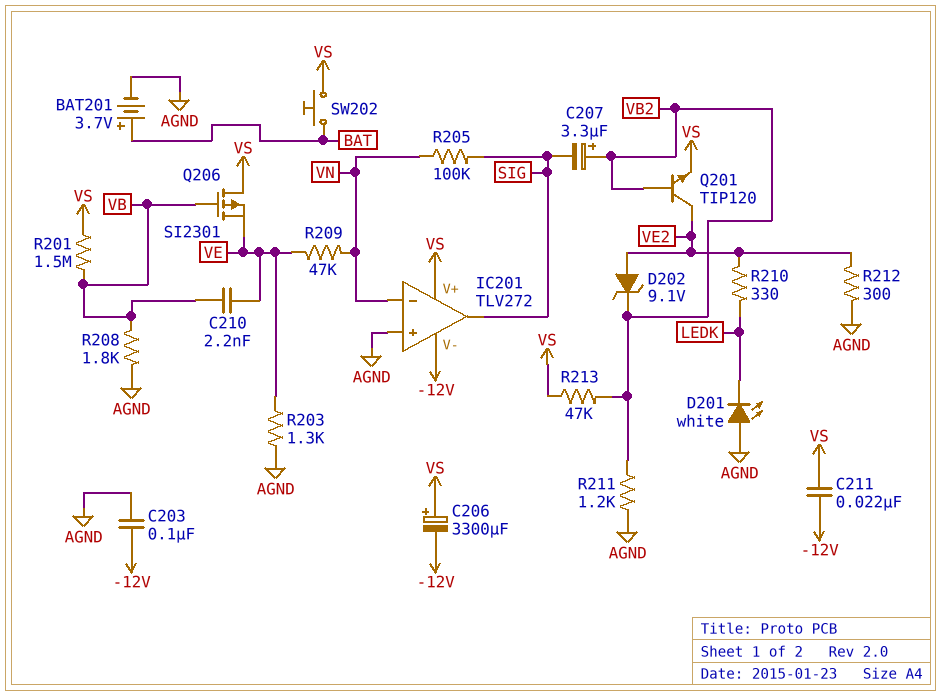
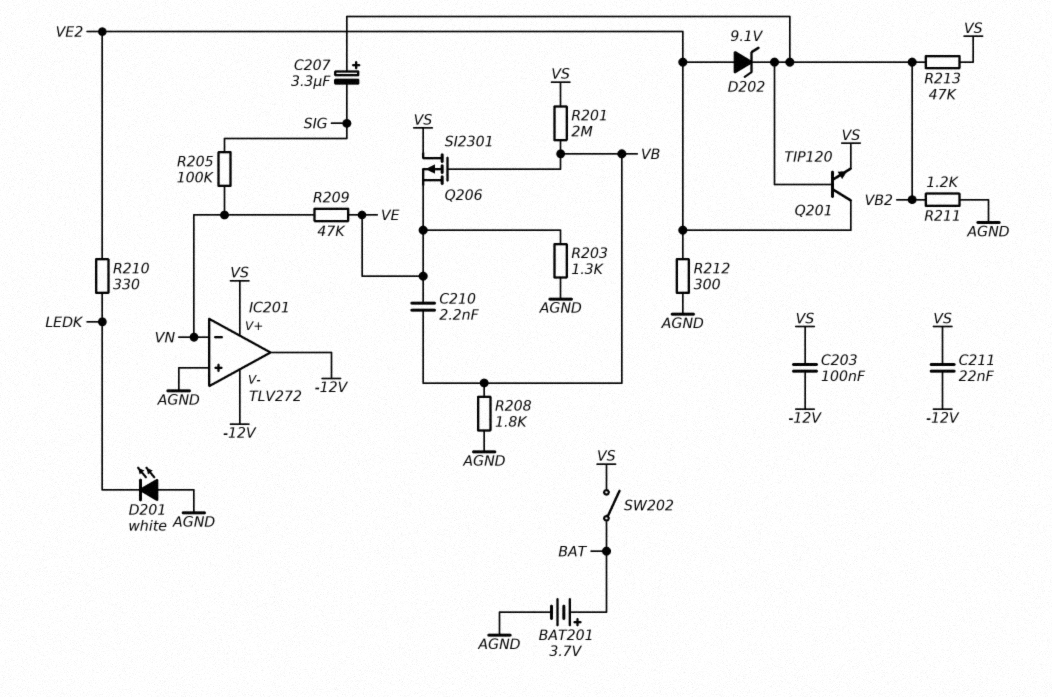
C203: 100nF (-12V, AGND) -> 100nF (-12V, VS)
C206: 3300uF (plus VS, minus -12V) -> none
IC201 pin out: SIG -> -12V
R201: 1.5M (VB, VS) -> 2M (VB, VS)
SW202: button (BAT, VS) -> switch (BAT, VS)

